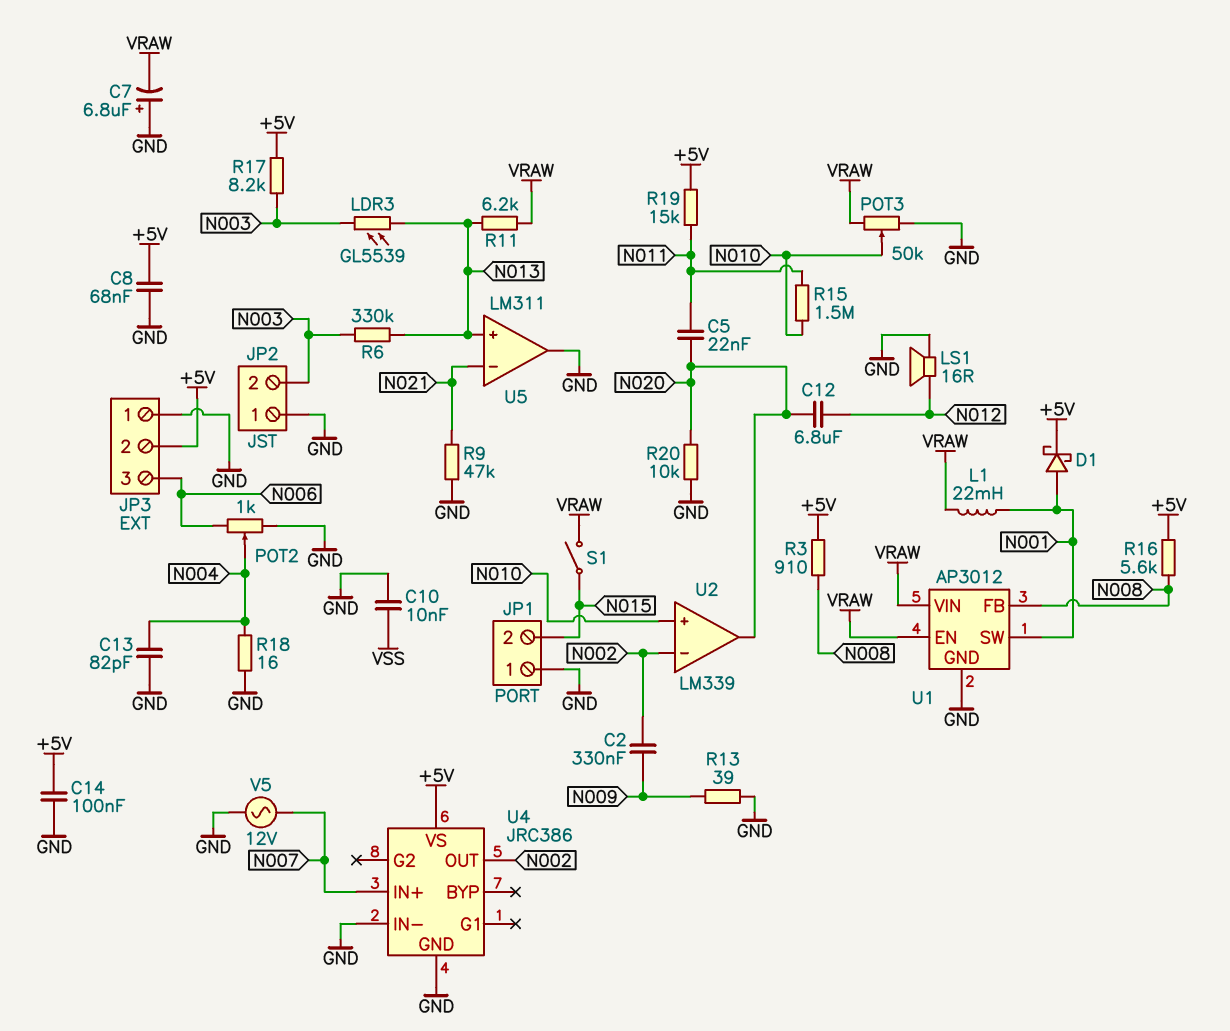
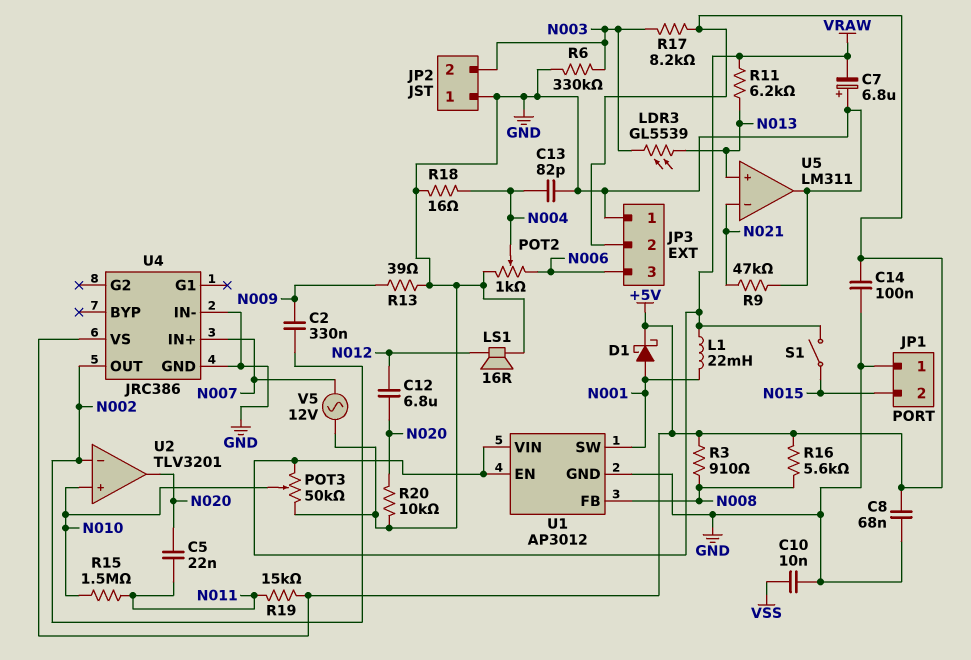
R6: 330k (N003, N013) -> 330k (GND, N003)
U2: LM339 -> TLV3201

